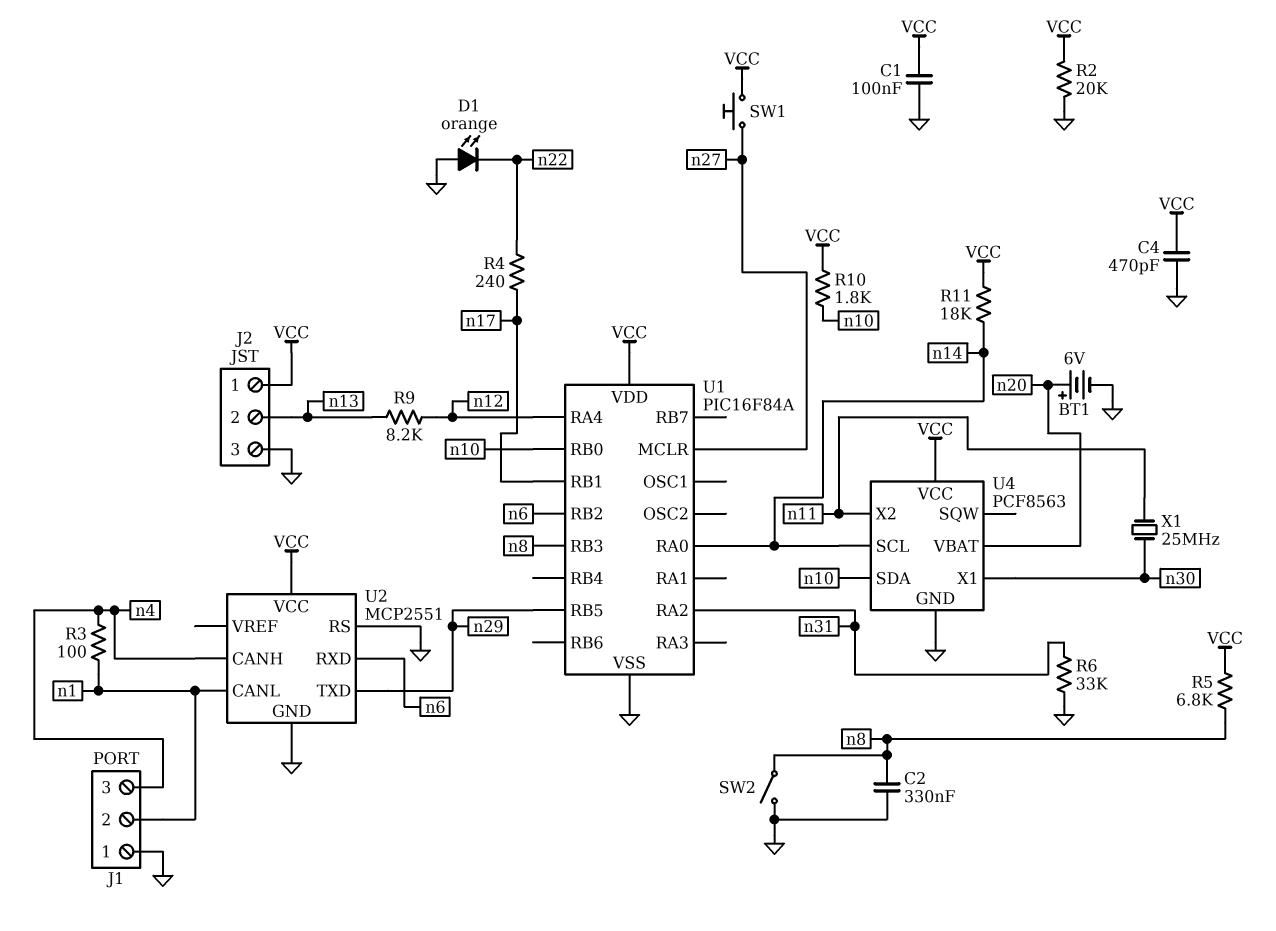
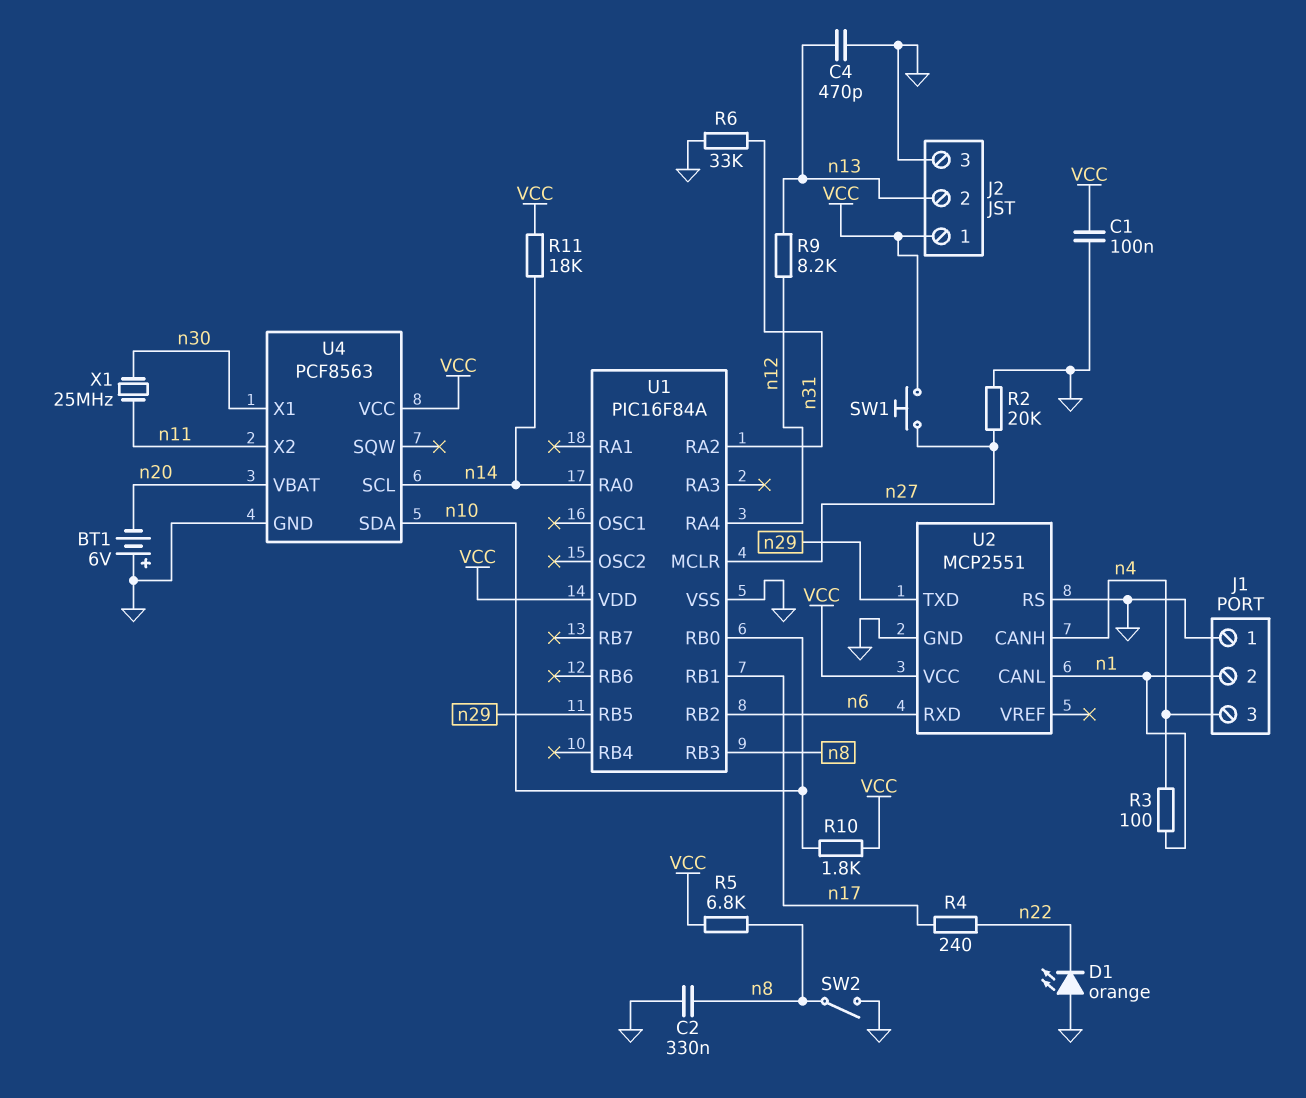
BT1: 6V (plus n20, minus GND) -> 6V (plus GND, minus n20)
C4: 470pF (GND, VCC) -> 470pF (GND, n13)
R2: 20k (GND, VCC) -> 20k (GND, n27)

